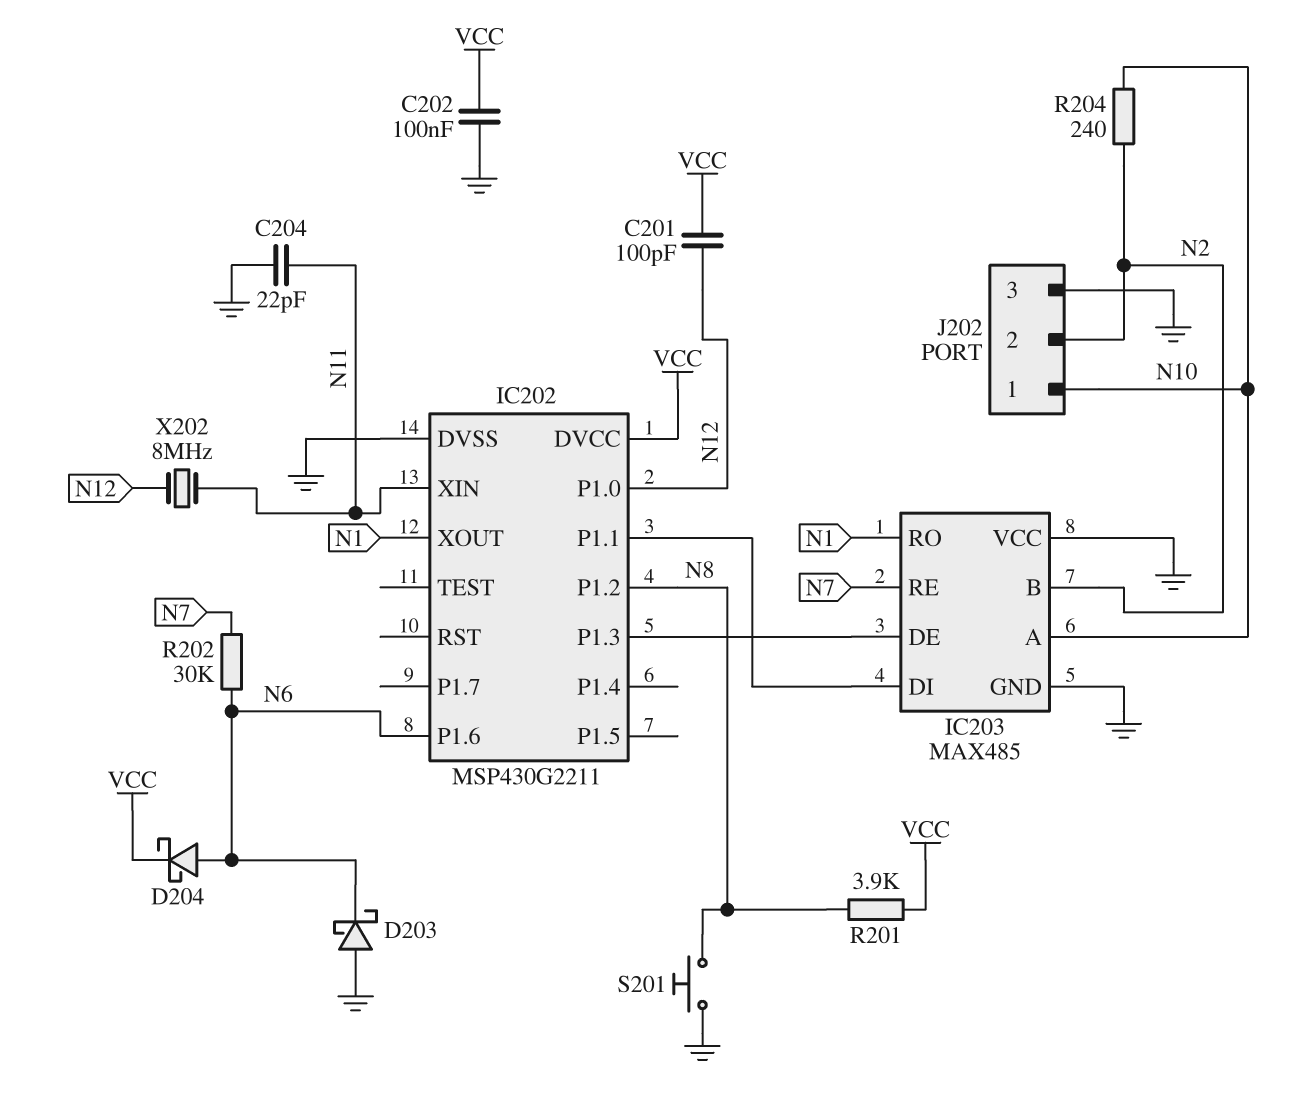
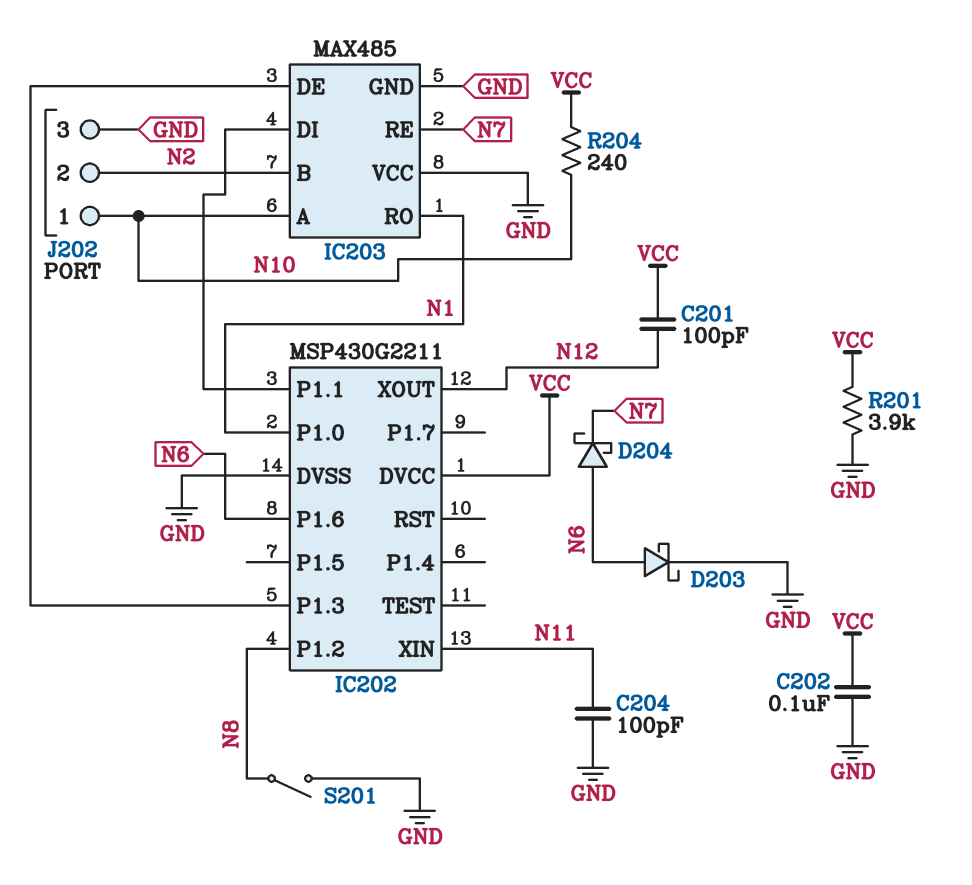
C204: 22pF (GND, N11) -> 100pF (GND, N11)
D203: schottky (A GND, K N6) -> schottky (A N6, K GND)
D204: schottky (A N6, K VCC) -> schottky (A N6, K N7)
IC202 pin P1.0: N12 -> N1
IC202 pin XOUT: N1 -> N12
R201: 3.9k (N8, VCC) -> 3.9k (GND, VCC)
R202: 30k (N6, N7) -> none
R204: 240 (N2, N10) -> 240 (N10, VCC)
S201: button (GND, N8) -> switch (GND, N8)
X202: 8MHz (N11, N12) -> none

